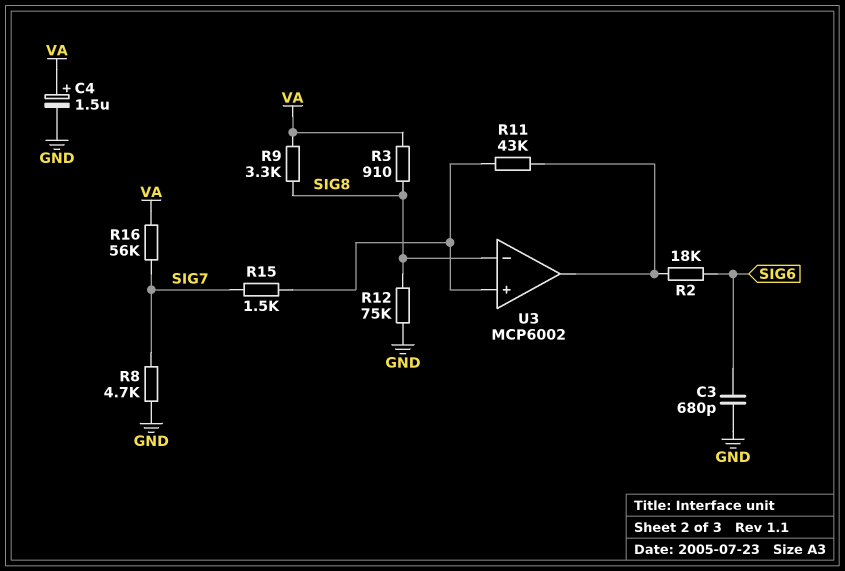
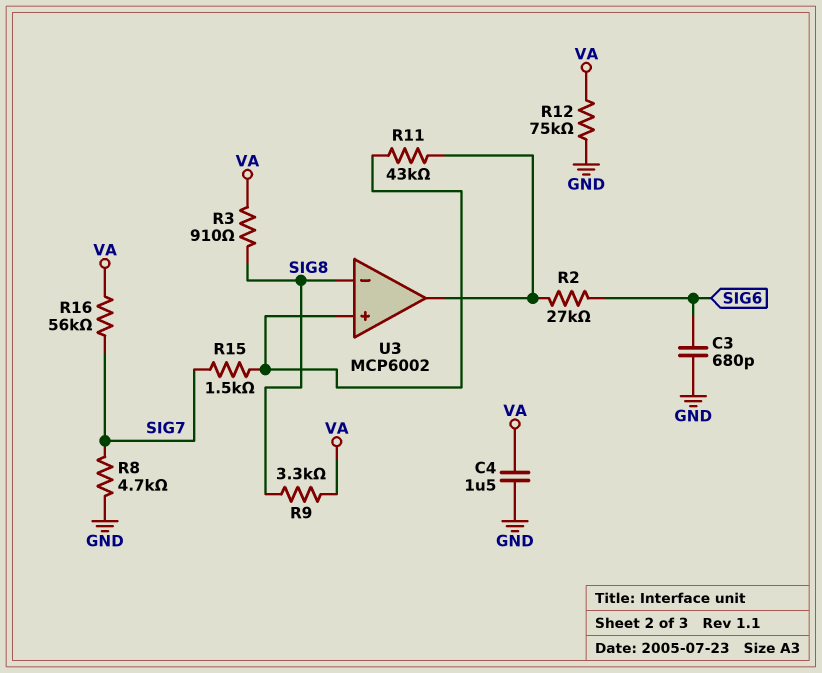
C4: 1.5uF (plus VA, minus GND) -> 1.5uF (GND, VA)
R2: 18k (SIG6, U3/out) -> 27k (SIG6, U3/out)
R12: 75k (GND, SIG8) -> 75k (GND, VA)

